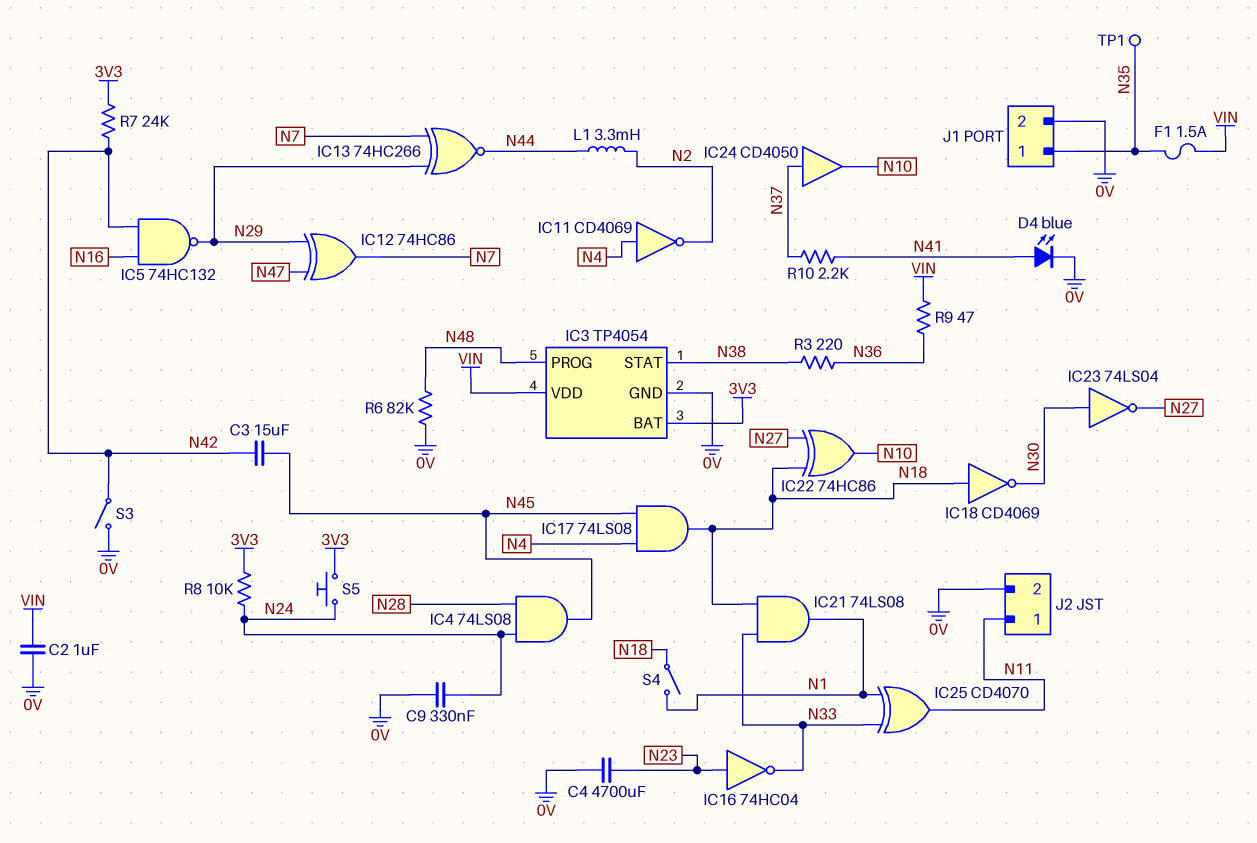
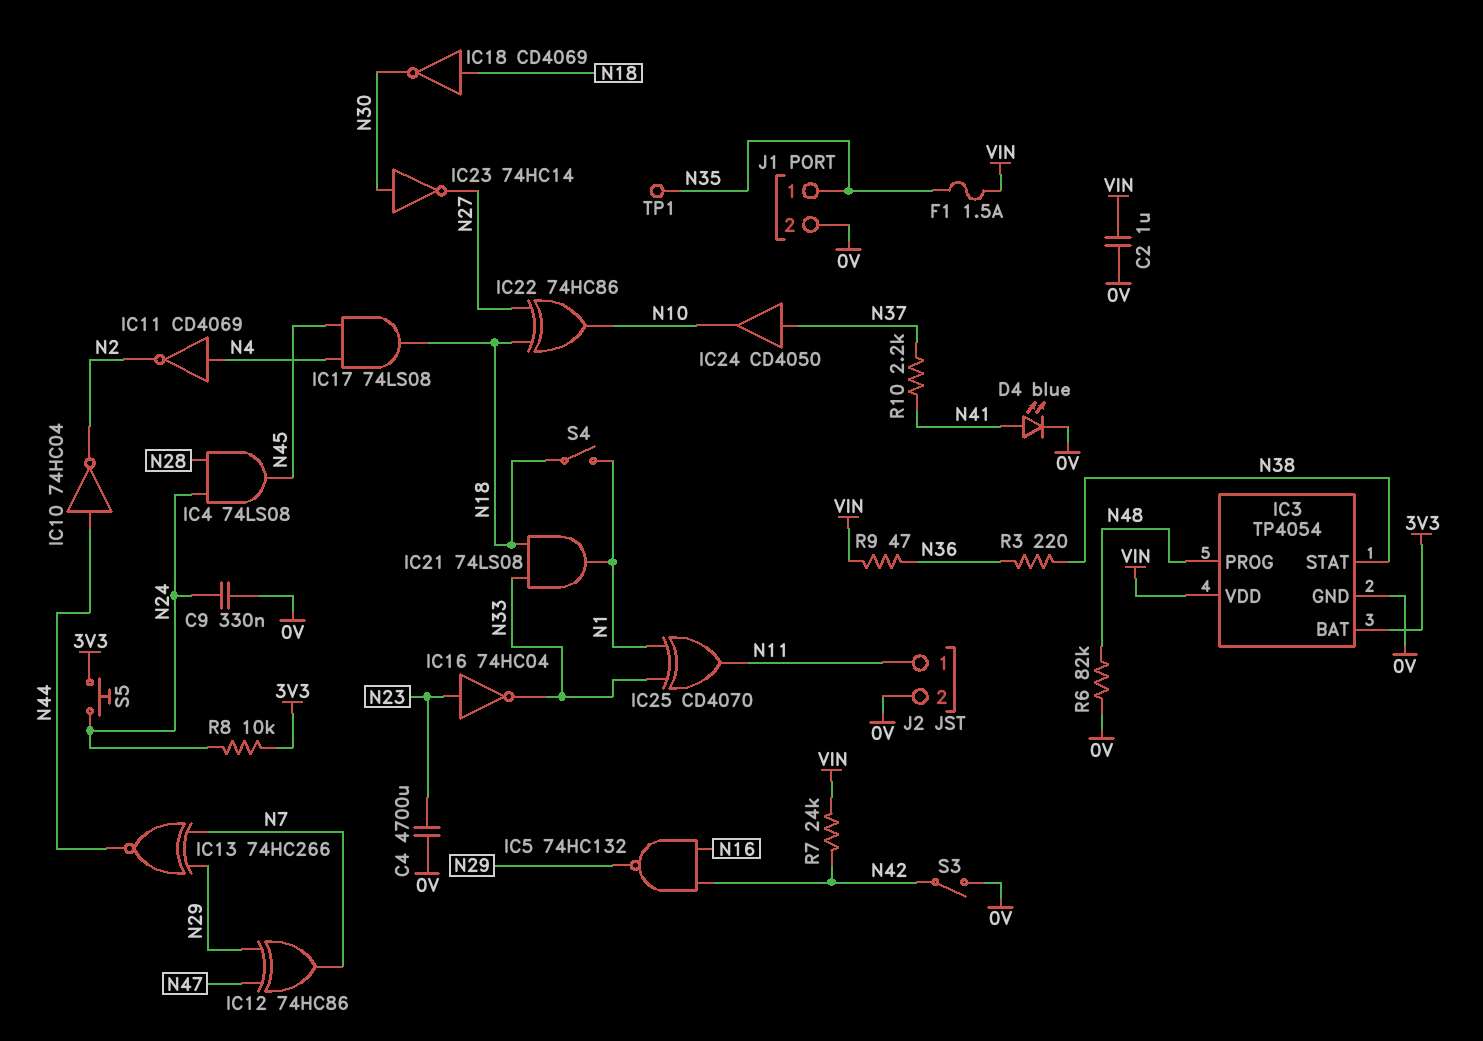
C3: 15uF (N42, N45) -> none
IC10: none -> NOT 74HC04 (in N44, out N2)
IC23: NOT 74LS04 (in N30, out N27) -> NOT 74HC14 (in N30, out N27)
L1: 3.3mH (N2, N44) -> none
R7: 24k (3V3, N42) -> 24k (N42, VIN)

